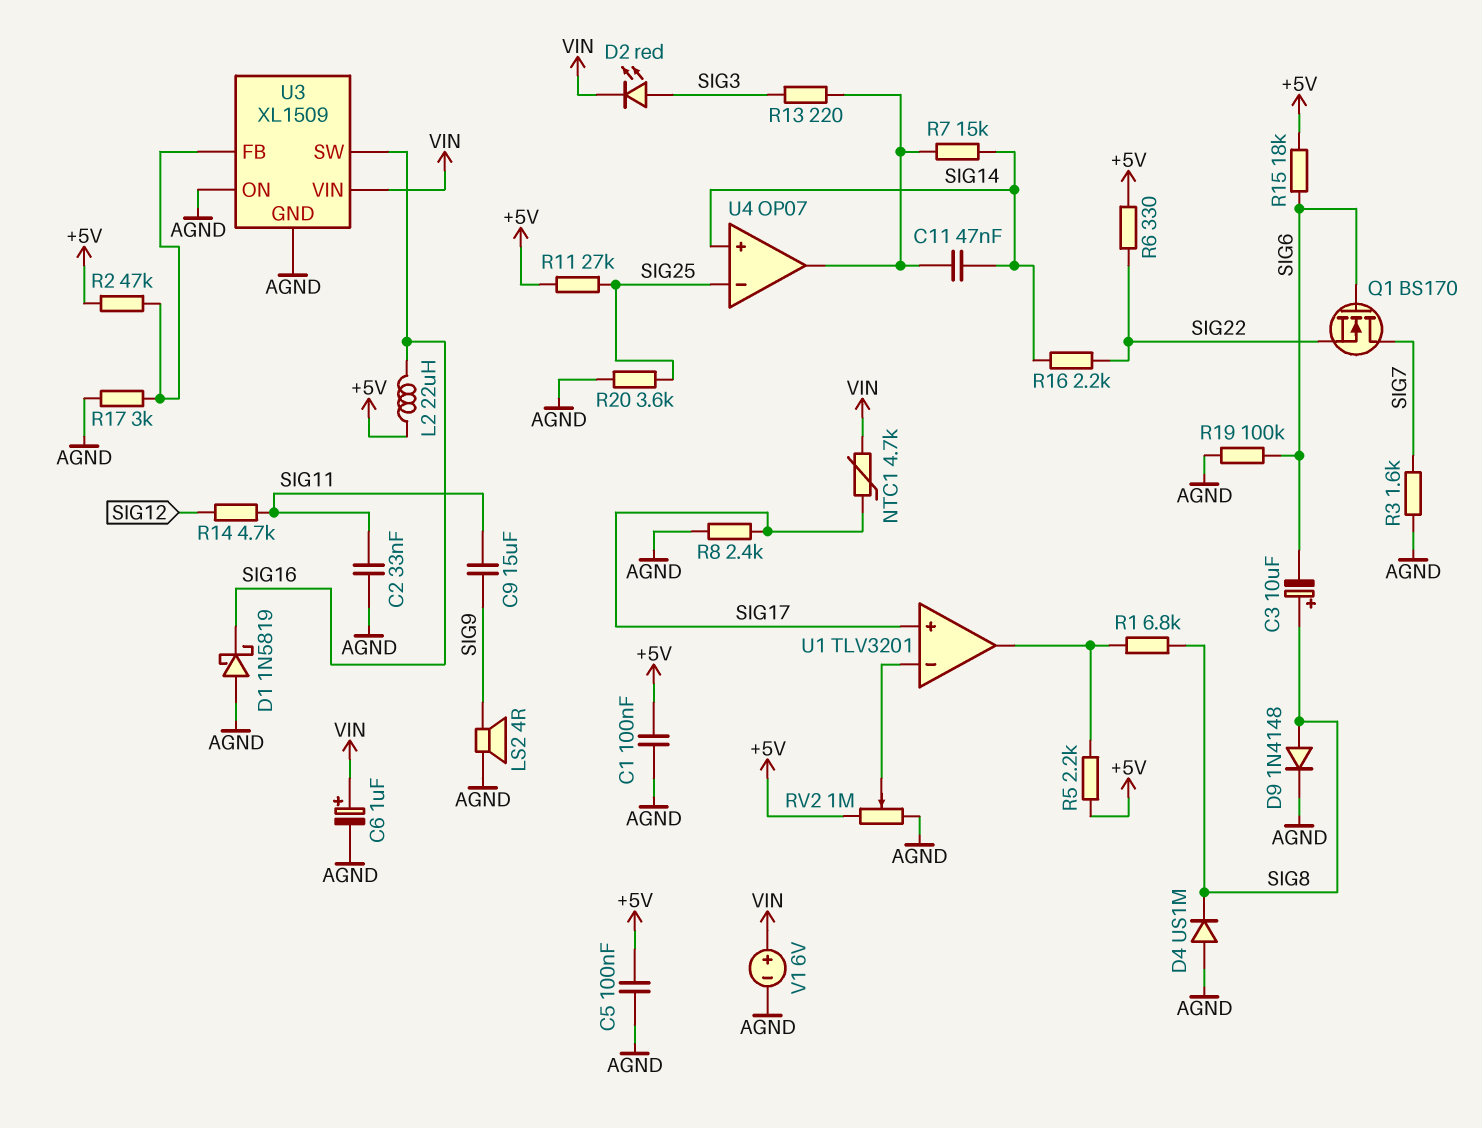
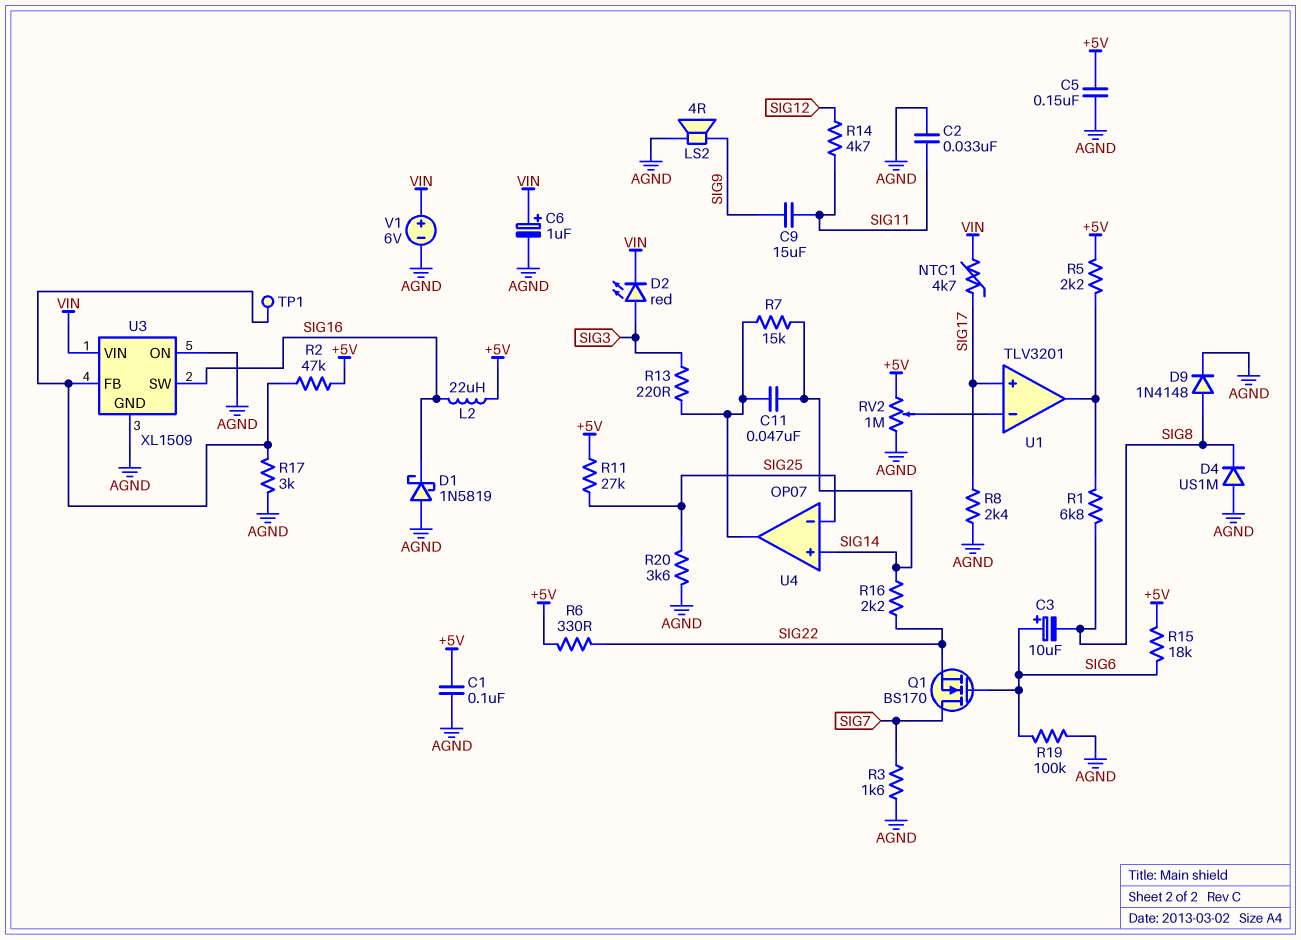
C3: 10uF (plus SIG8, minus SIG6) -> 10uF (plus SIG6, minus SIG8)
C5: 100nF (+5V, AGND) -> 150nF (+5V, AGND)
TP1: none -> test point (U3/FB)

